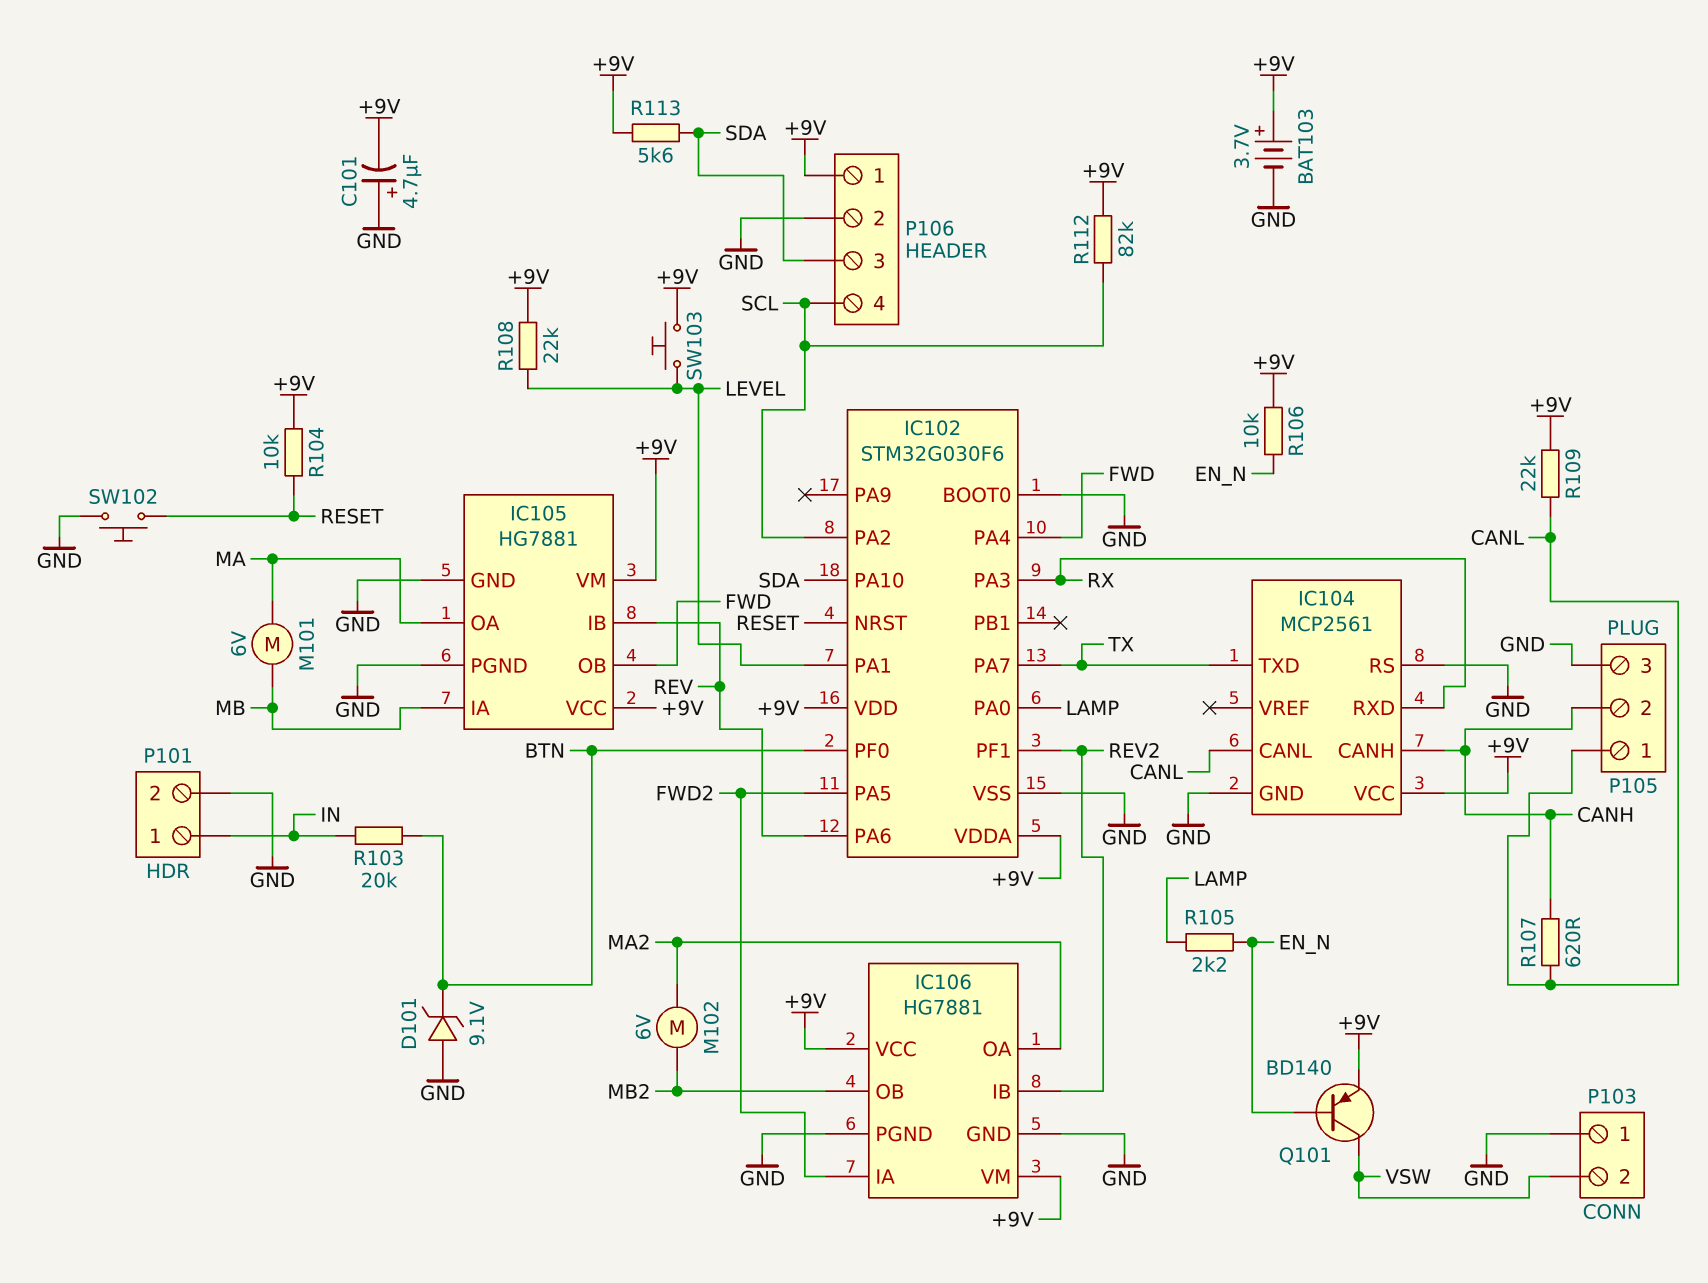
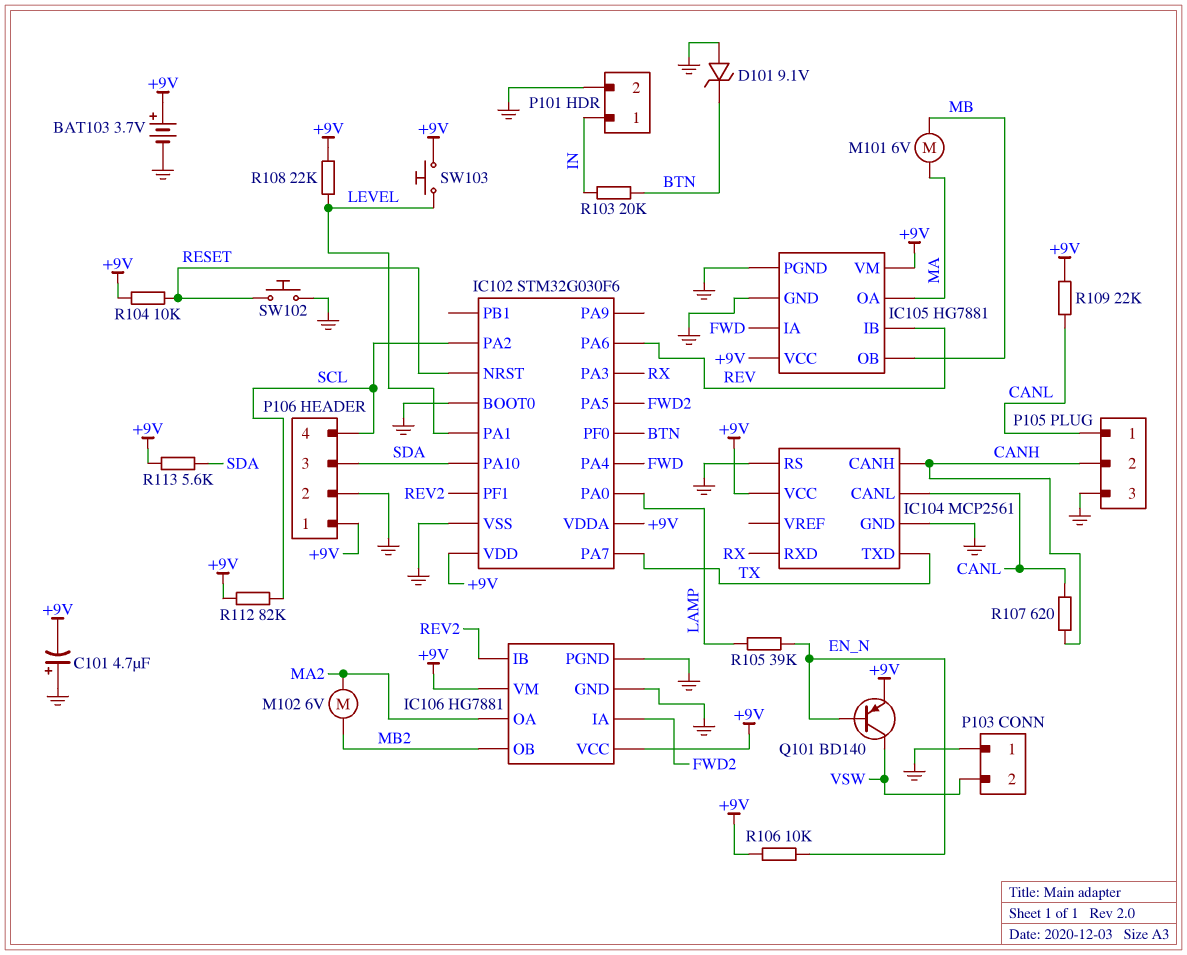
IC105 pin IA: MB -> FWD
IC105 pin OB: FWD -> MB
R105: 2.2k (EN_N, LAMP) -> 39k (EN_N, LAMP)

